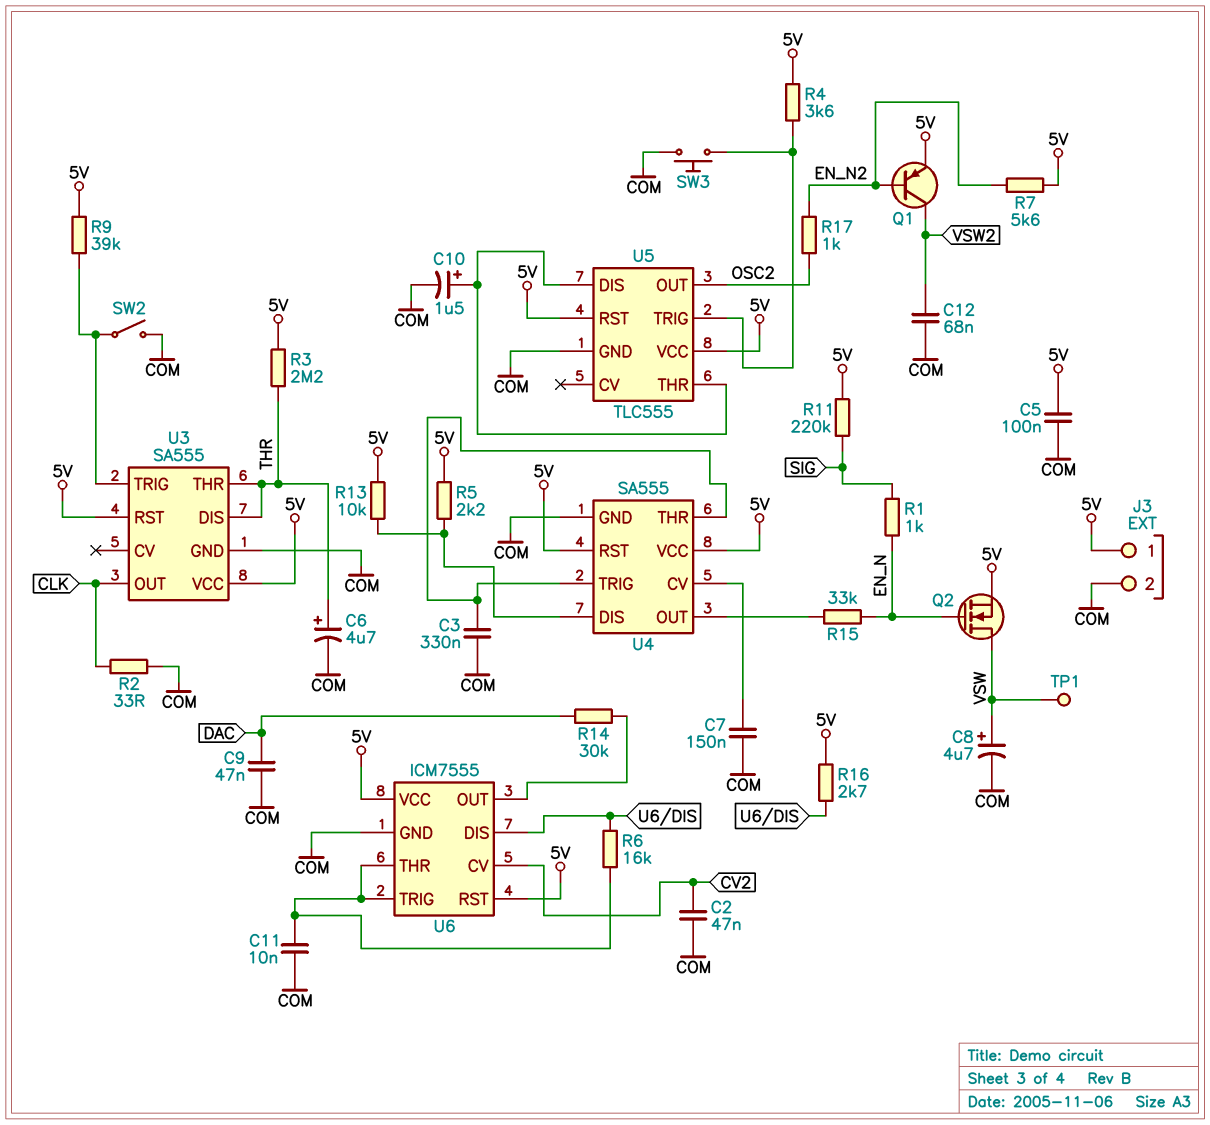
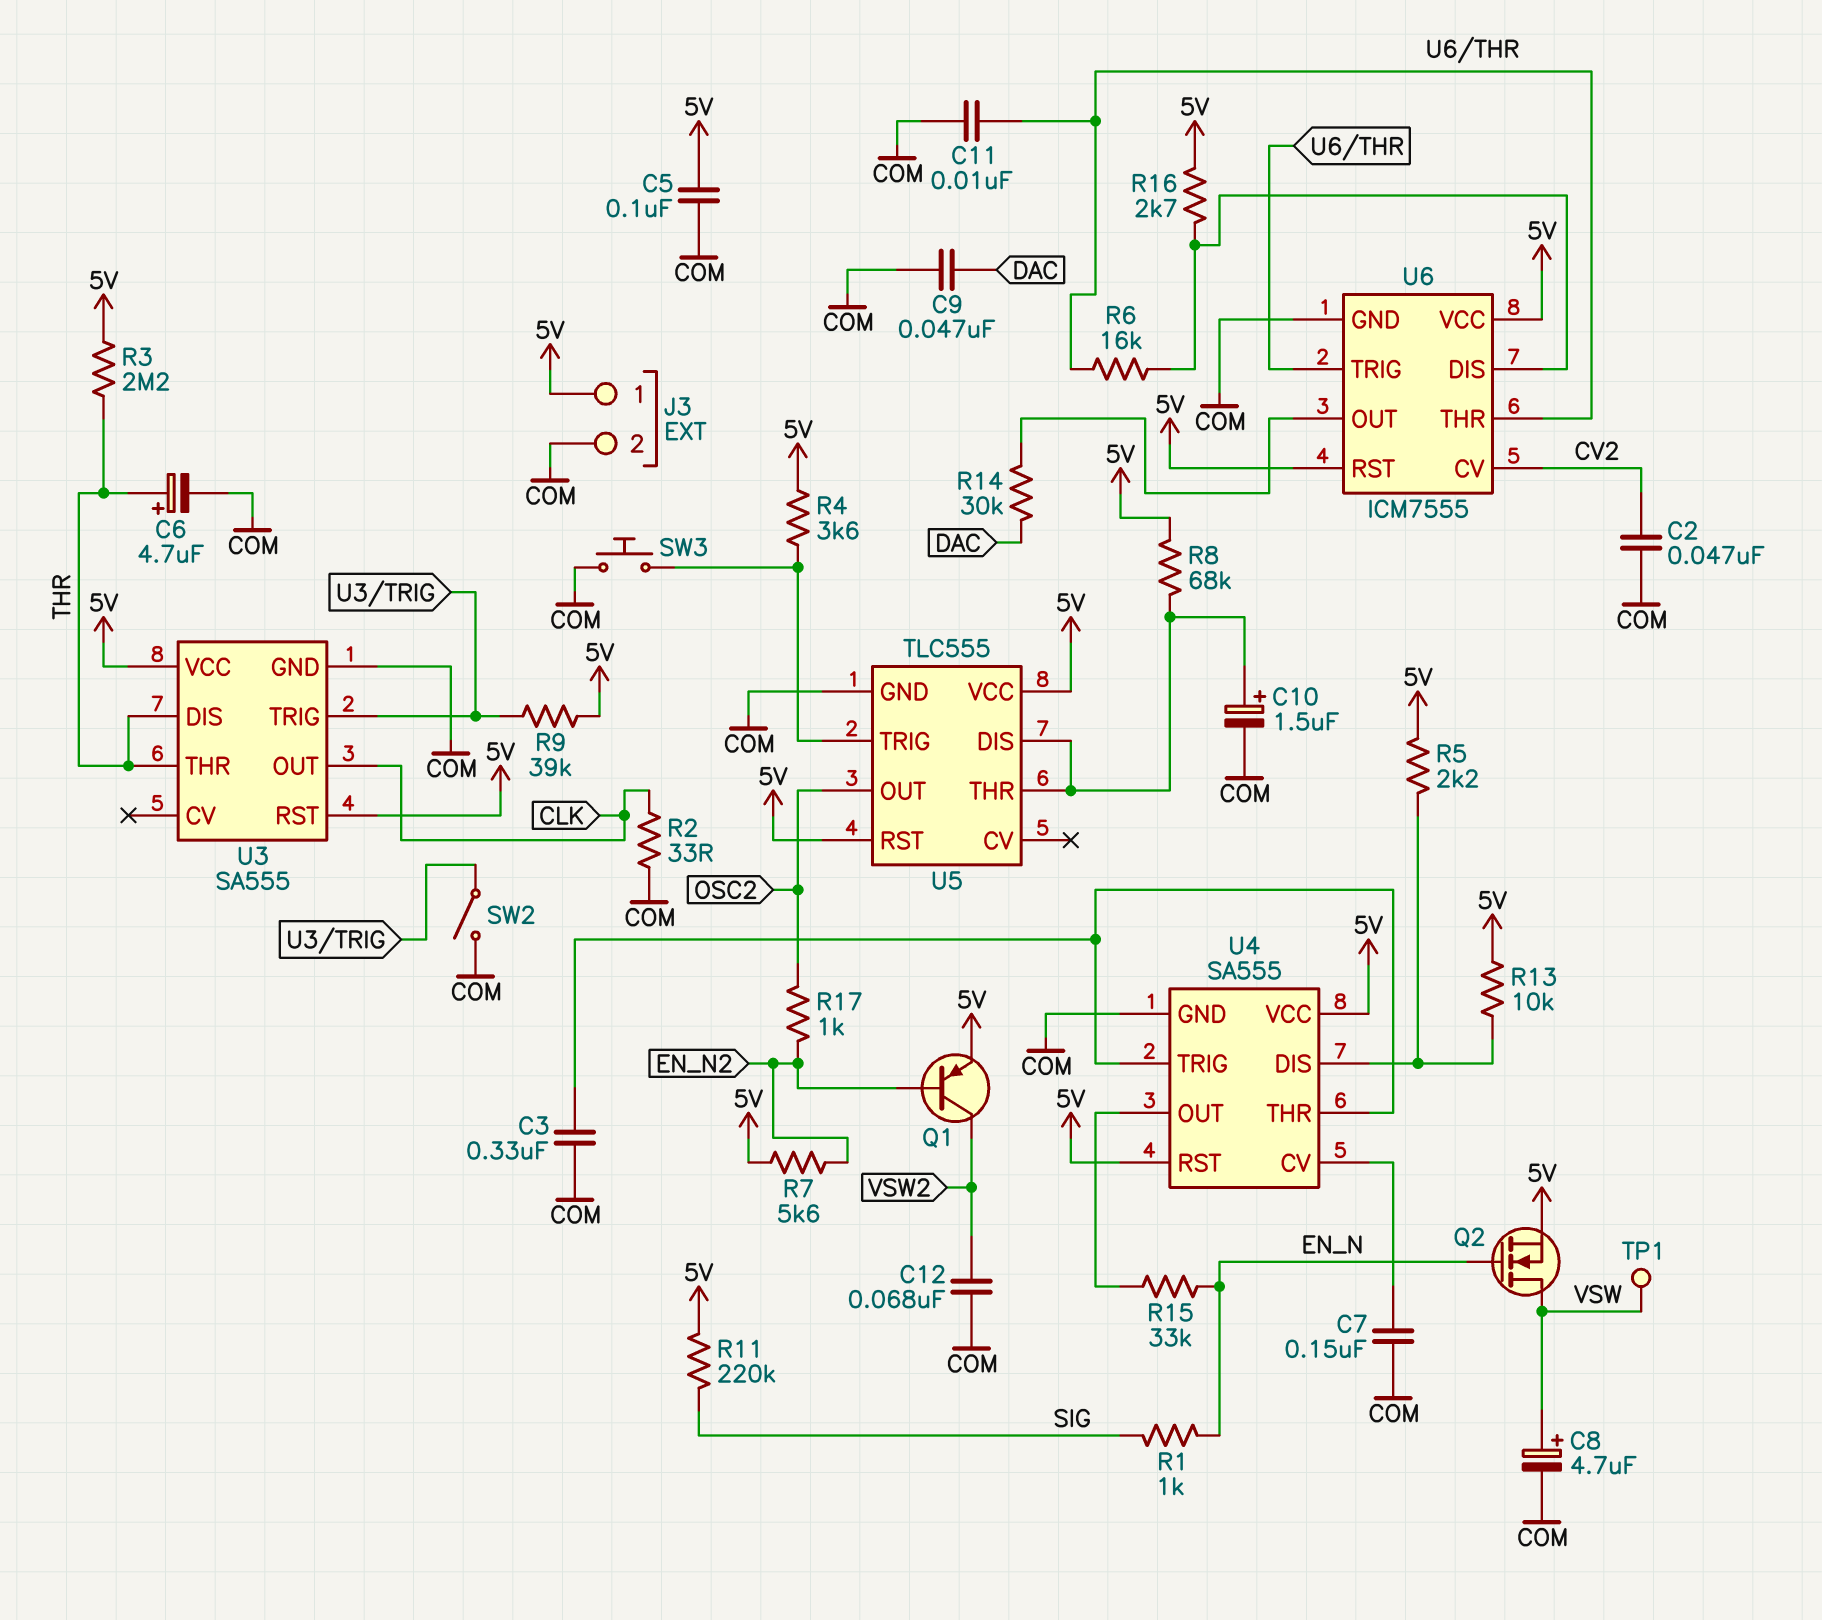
R8: none -> 68k (5V, U5/DIS)

